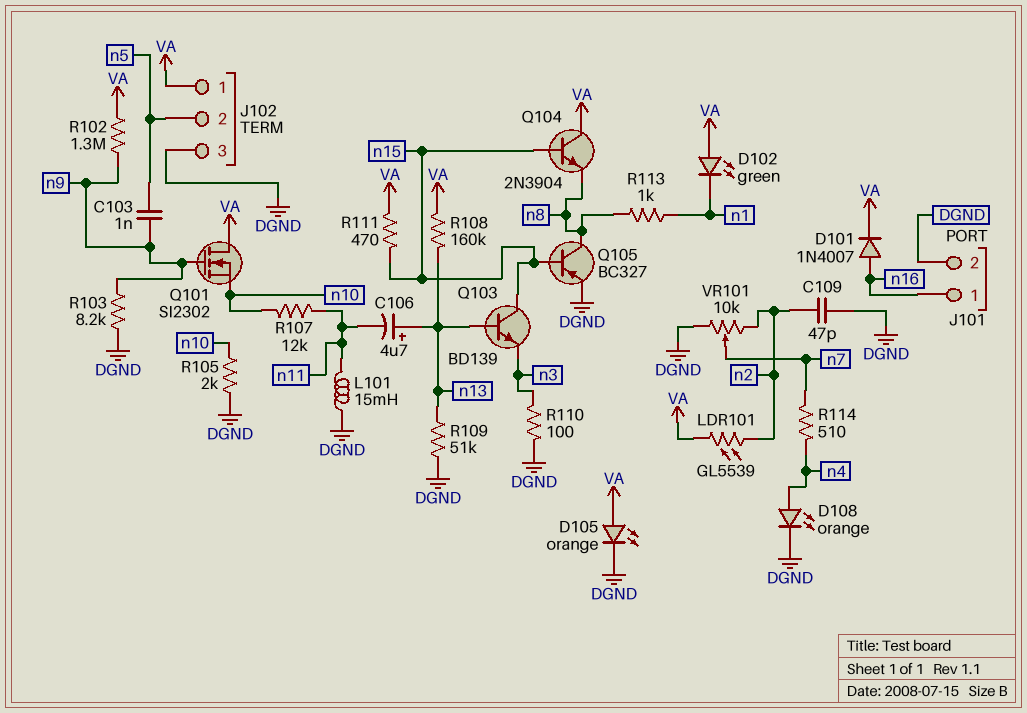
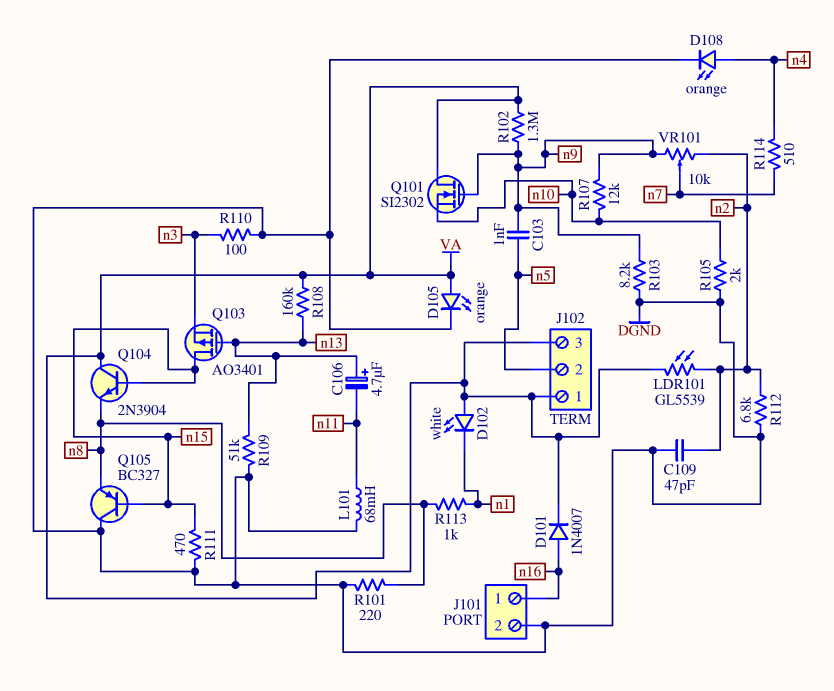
D102: LED green (A VA, K n1) -> LED white (A VA, K n1)
J102 pin 3: DGND -> VA
L101: 15mH (DGND, n11) -> 68mH (DGND, n11)
Q103: NPN BD139 (B n13, C n15, E n3) -> PMOS AO3401 (G n13, D n15, S n3)
Q105: PNP BC327 (B n15, C n8, E DGND) -> PNP BC327 (B n15, C DGND, E n8)
R101: none -> 220 (DGND, n8)
R107: 12k (n10, n11) -> 12k (n9, n10)
R111: 470 (VA, n15) -> 470 (DGND, n15)
R112: none -> 6.8k (DGND, n2)
VR101: 10k (DGND, n2, wiper n7) -> 10k (n2, n9, wiper n7)

